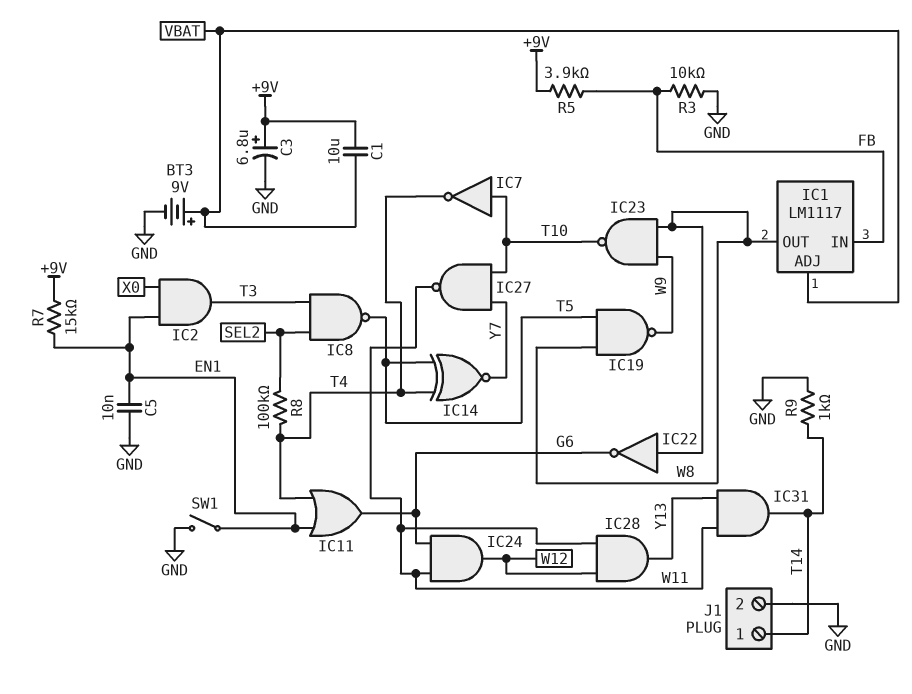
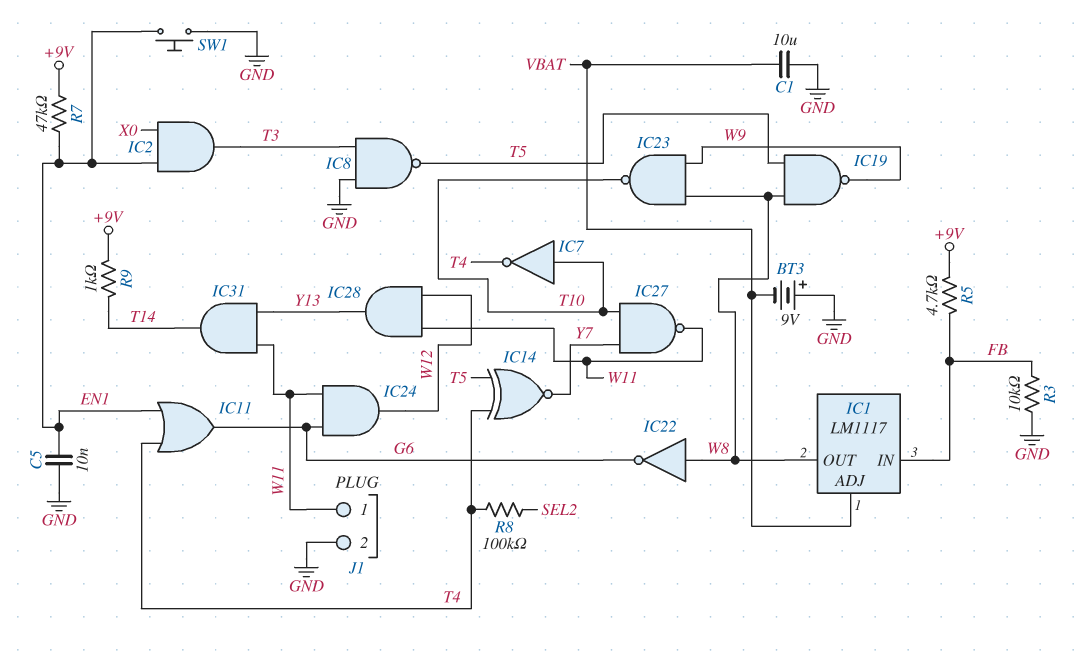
BT3: 9V (plus VBAT, minus GND) -> 9V (plus GND, minus VBAT)
C1: 10uF (+9V, VBAT) -> 10uF (GND, VBAT)
C3: 6.8uF (plus +9V, minus GND) -> none
IC8: NAND (in SEL2, in T3, out T5) -> NAND (in GND, in T3, out T5)
J1 pin 1: T14 -> W11
R5: 3.9k (+9V, FB) -> 4.7k (+9V, FB)
R7: 15k (+9V, EN1) -> 47k (+9V, EN1)
R9: 1k (GND, T14) -> 1k (+9V, T14)
SW1: switch (EN1, GND) -> button (EN1, GND)

